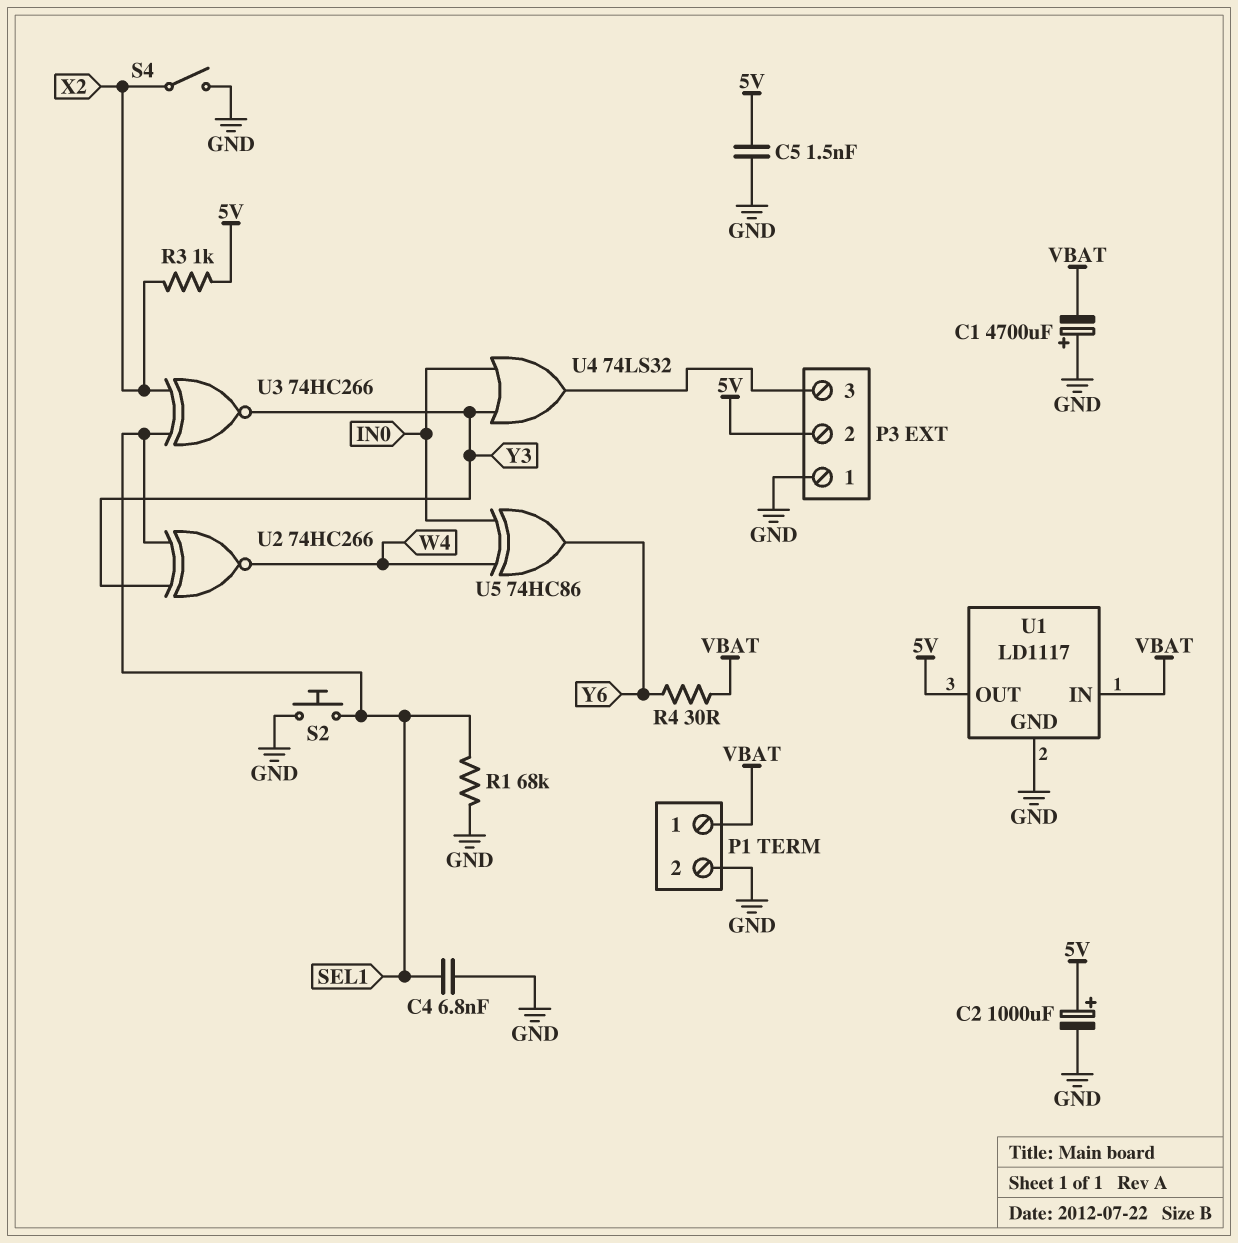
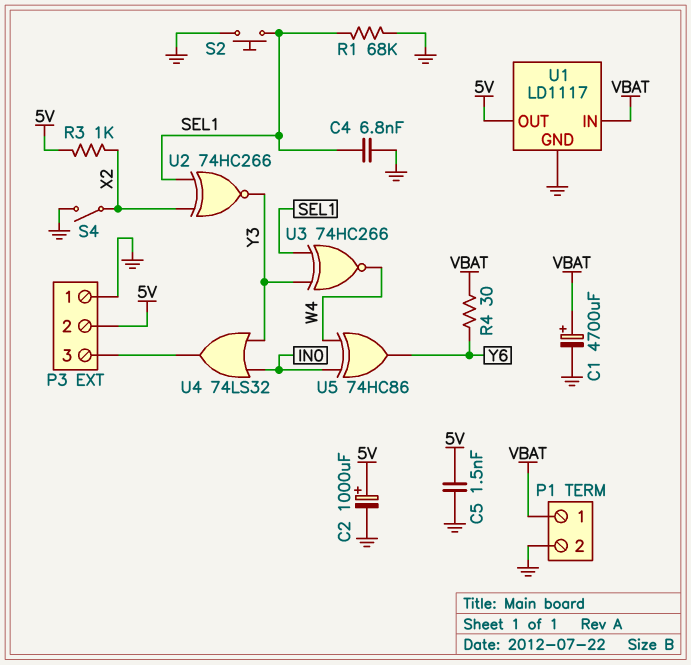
C1: 4700uF (plus GND, minus VBAT) -> 4700uF (plus VBAT, minus GND)
U2: XNOR 74HC266 (in SEL1, in Y3, out W4) -> XNOR 74HC266 (in SEL1, in X2, out Y3)
U3: XNOR 74HC266 (in SEL1, in X2, out Y3) -> XNOR 74HC266 (in SEL1, in Y3, out W4)

